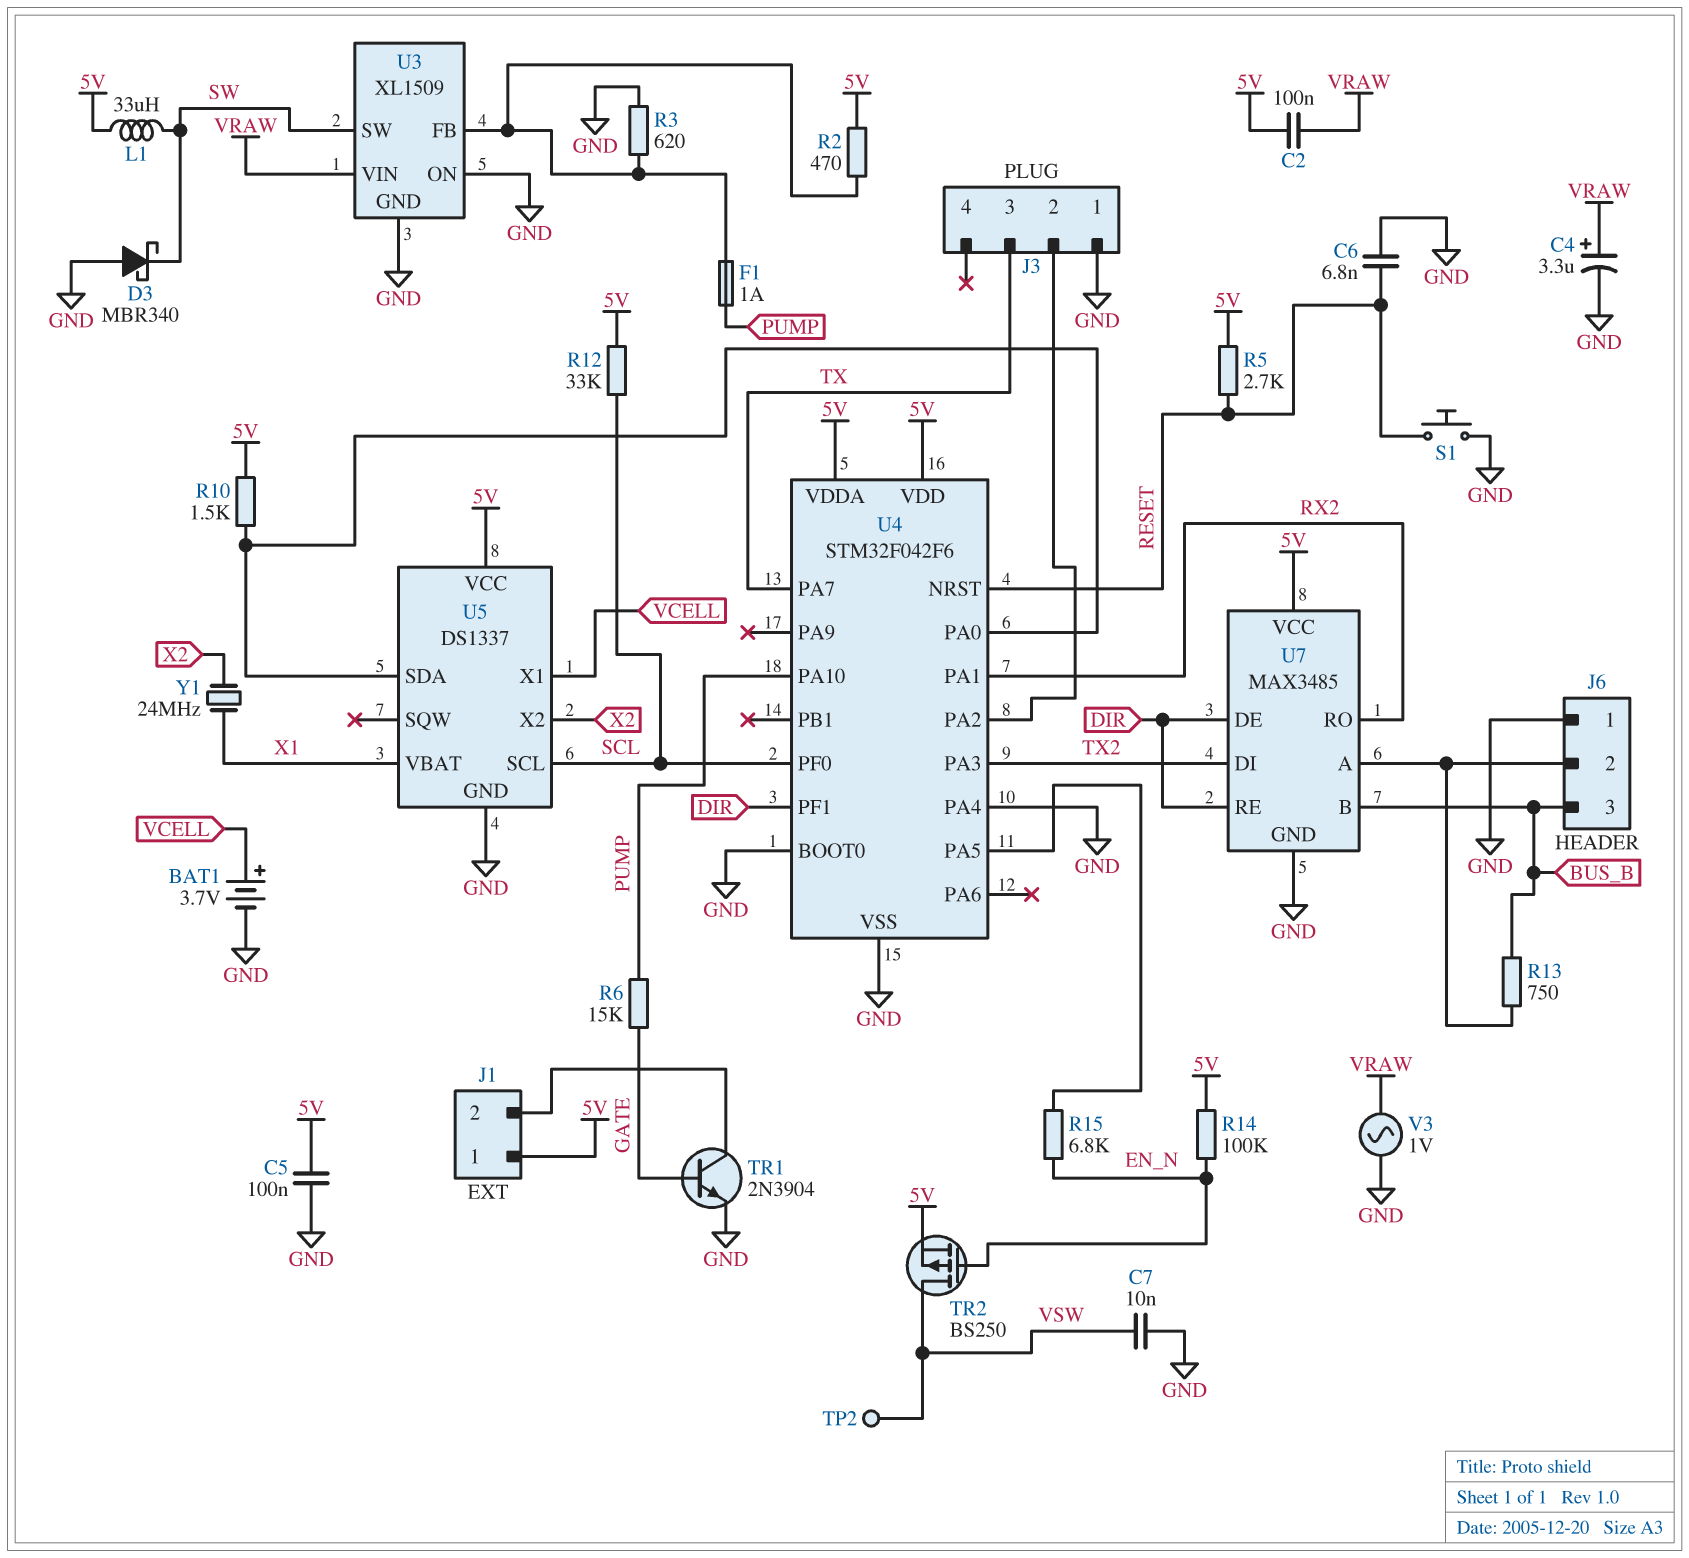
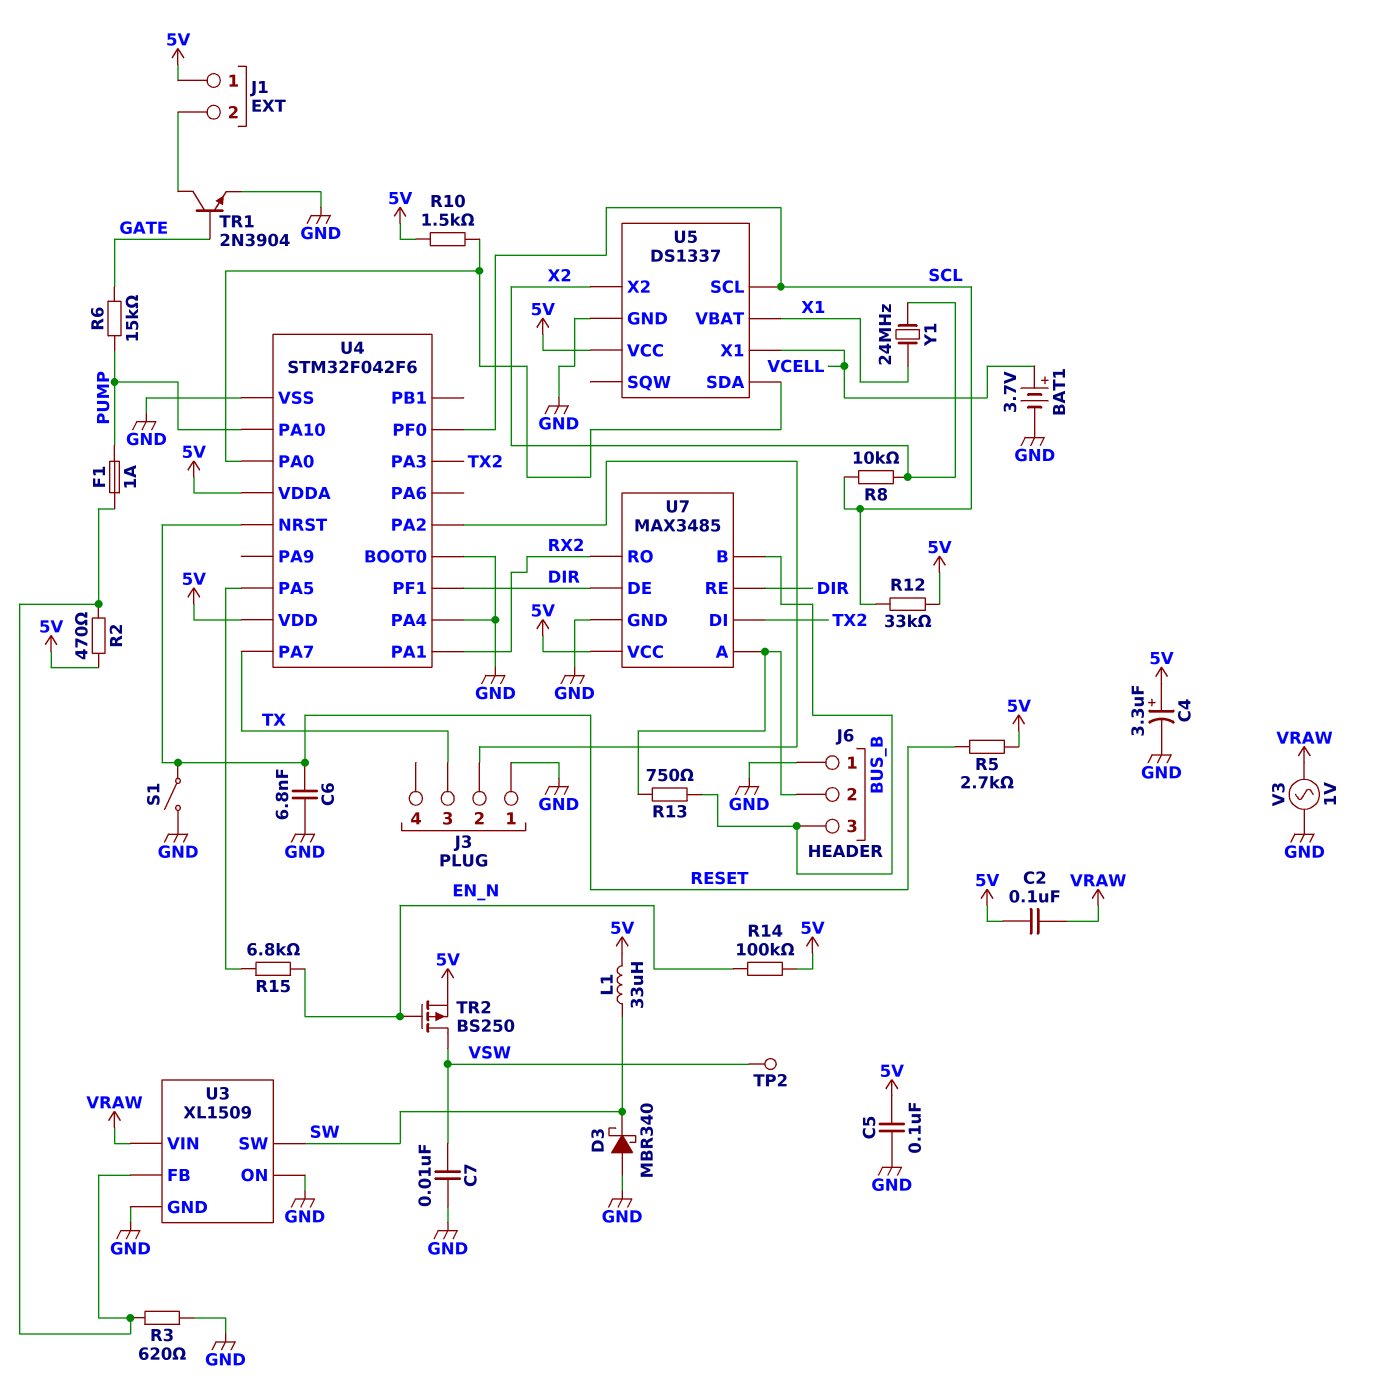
C4: 3.3uF (plus VRAW, minus GND) -> 3.3uF (plus 5V, minus GND)
R8: none -> 10k (SCL, X2)
S1: button (GND, RESET) -> switch (GND, RESET)

